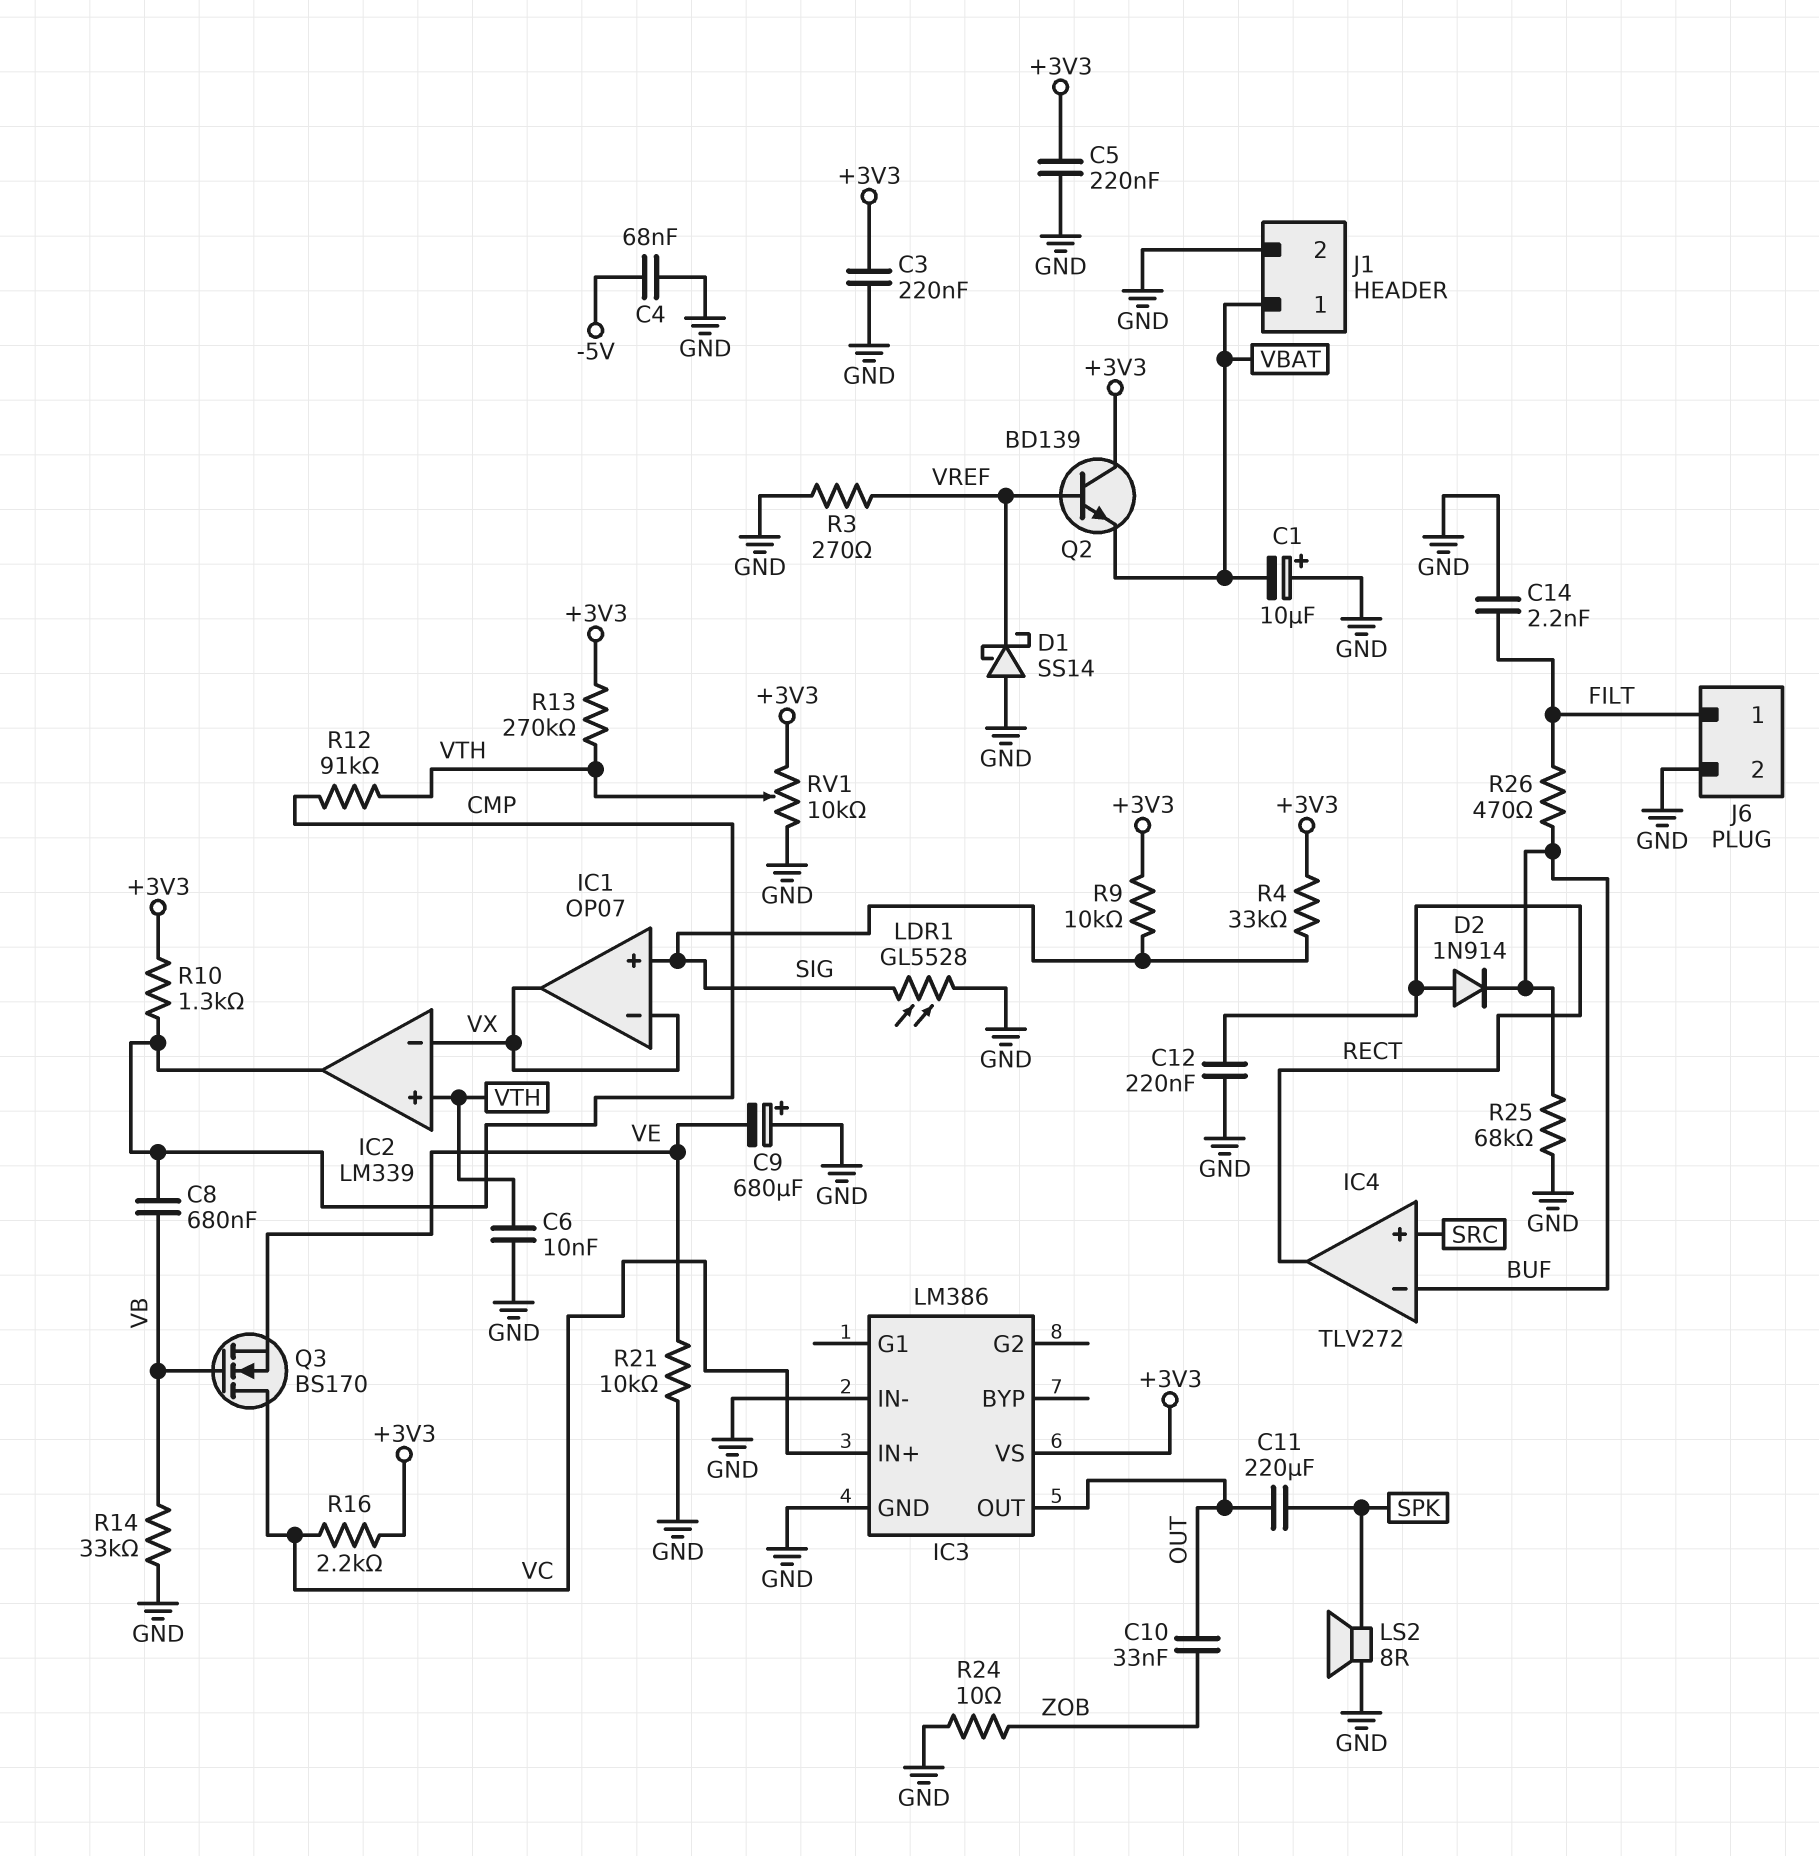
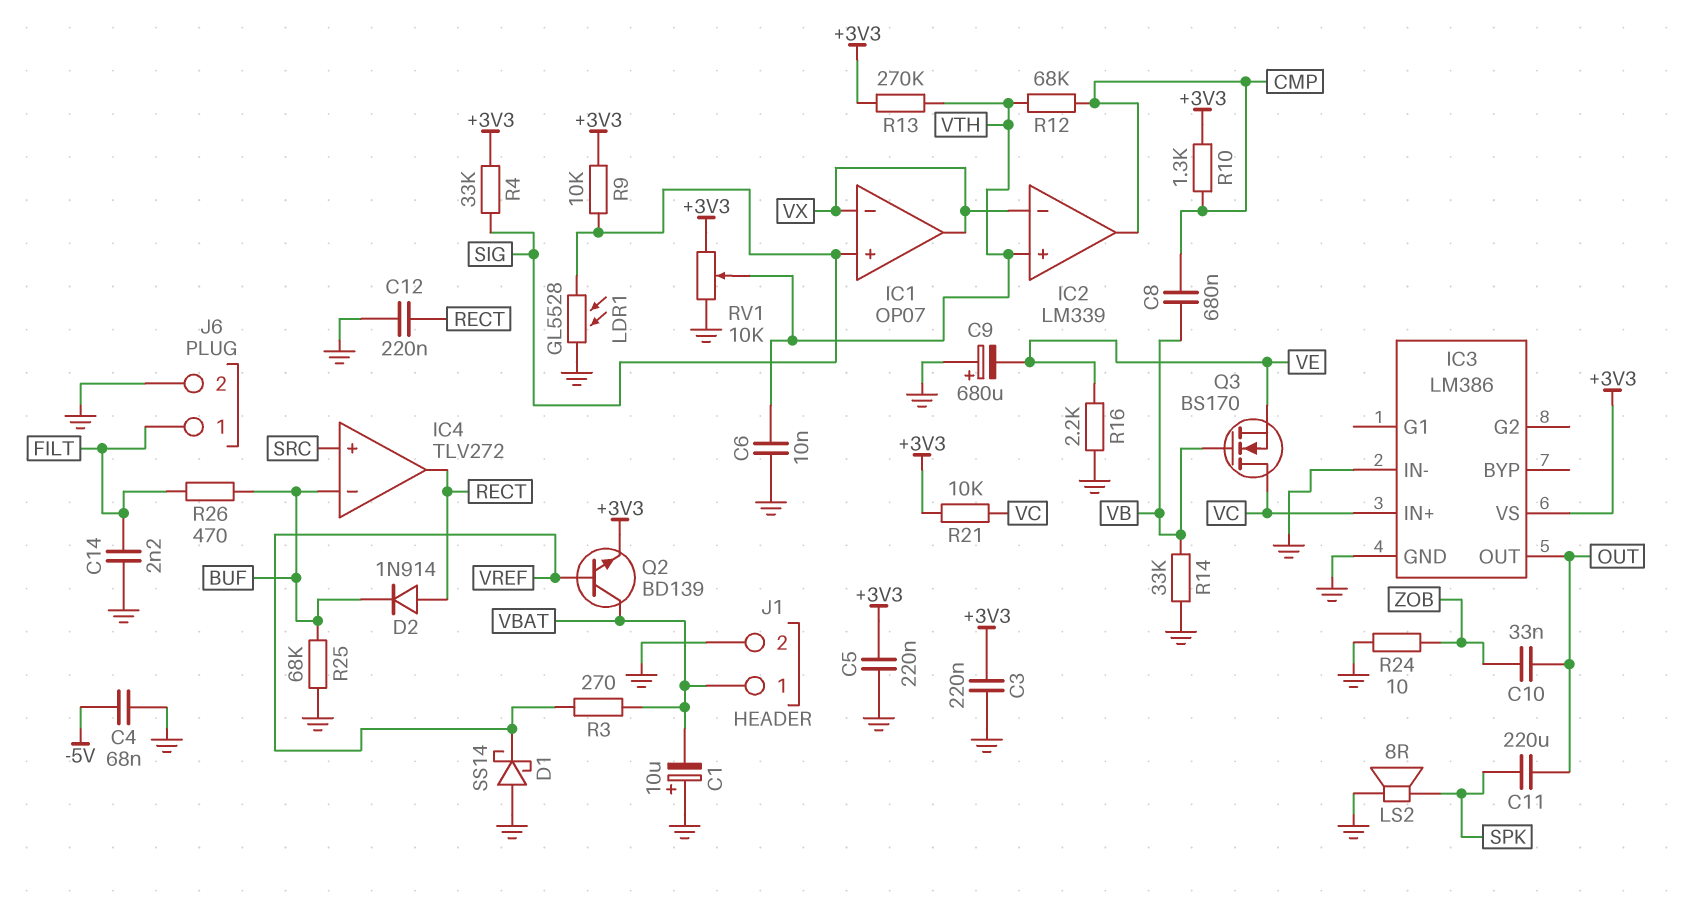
Q2: NPN BD139 (B VREF, C +3V3, E VBAT) -> NPN BD139 (B VREF, C VBAT, E +3V3)
R3: 270 (GND, VREF) -> 270 (VBAT, VREF)
R12: 91k (CMP, VTH) -> 68k (CMP, VTH)
R16: 2.2k (+3V3, VC) -> 2.2k (GND, VE)
R21: 10k (GND, VE) -> 10k (+3V3, VC)

